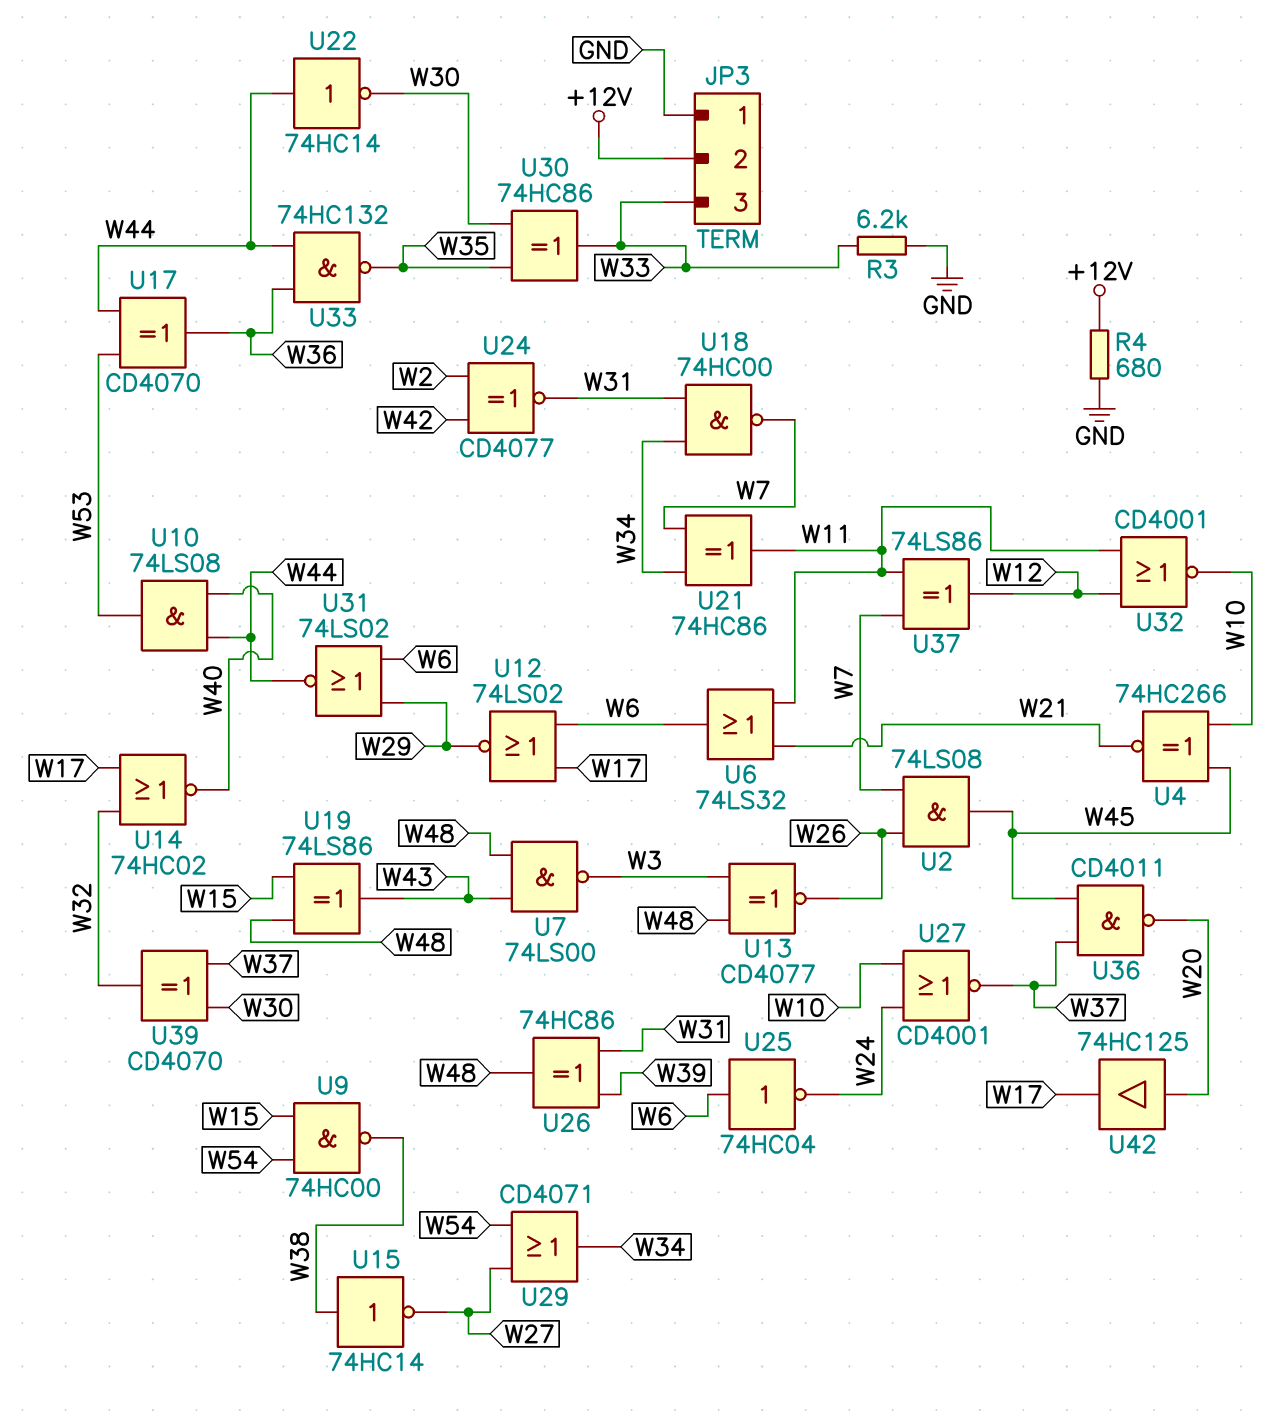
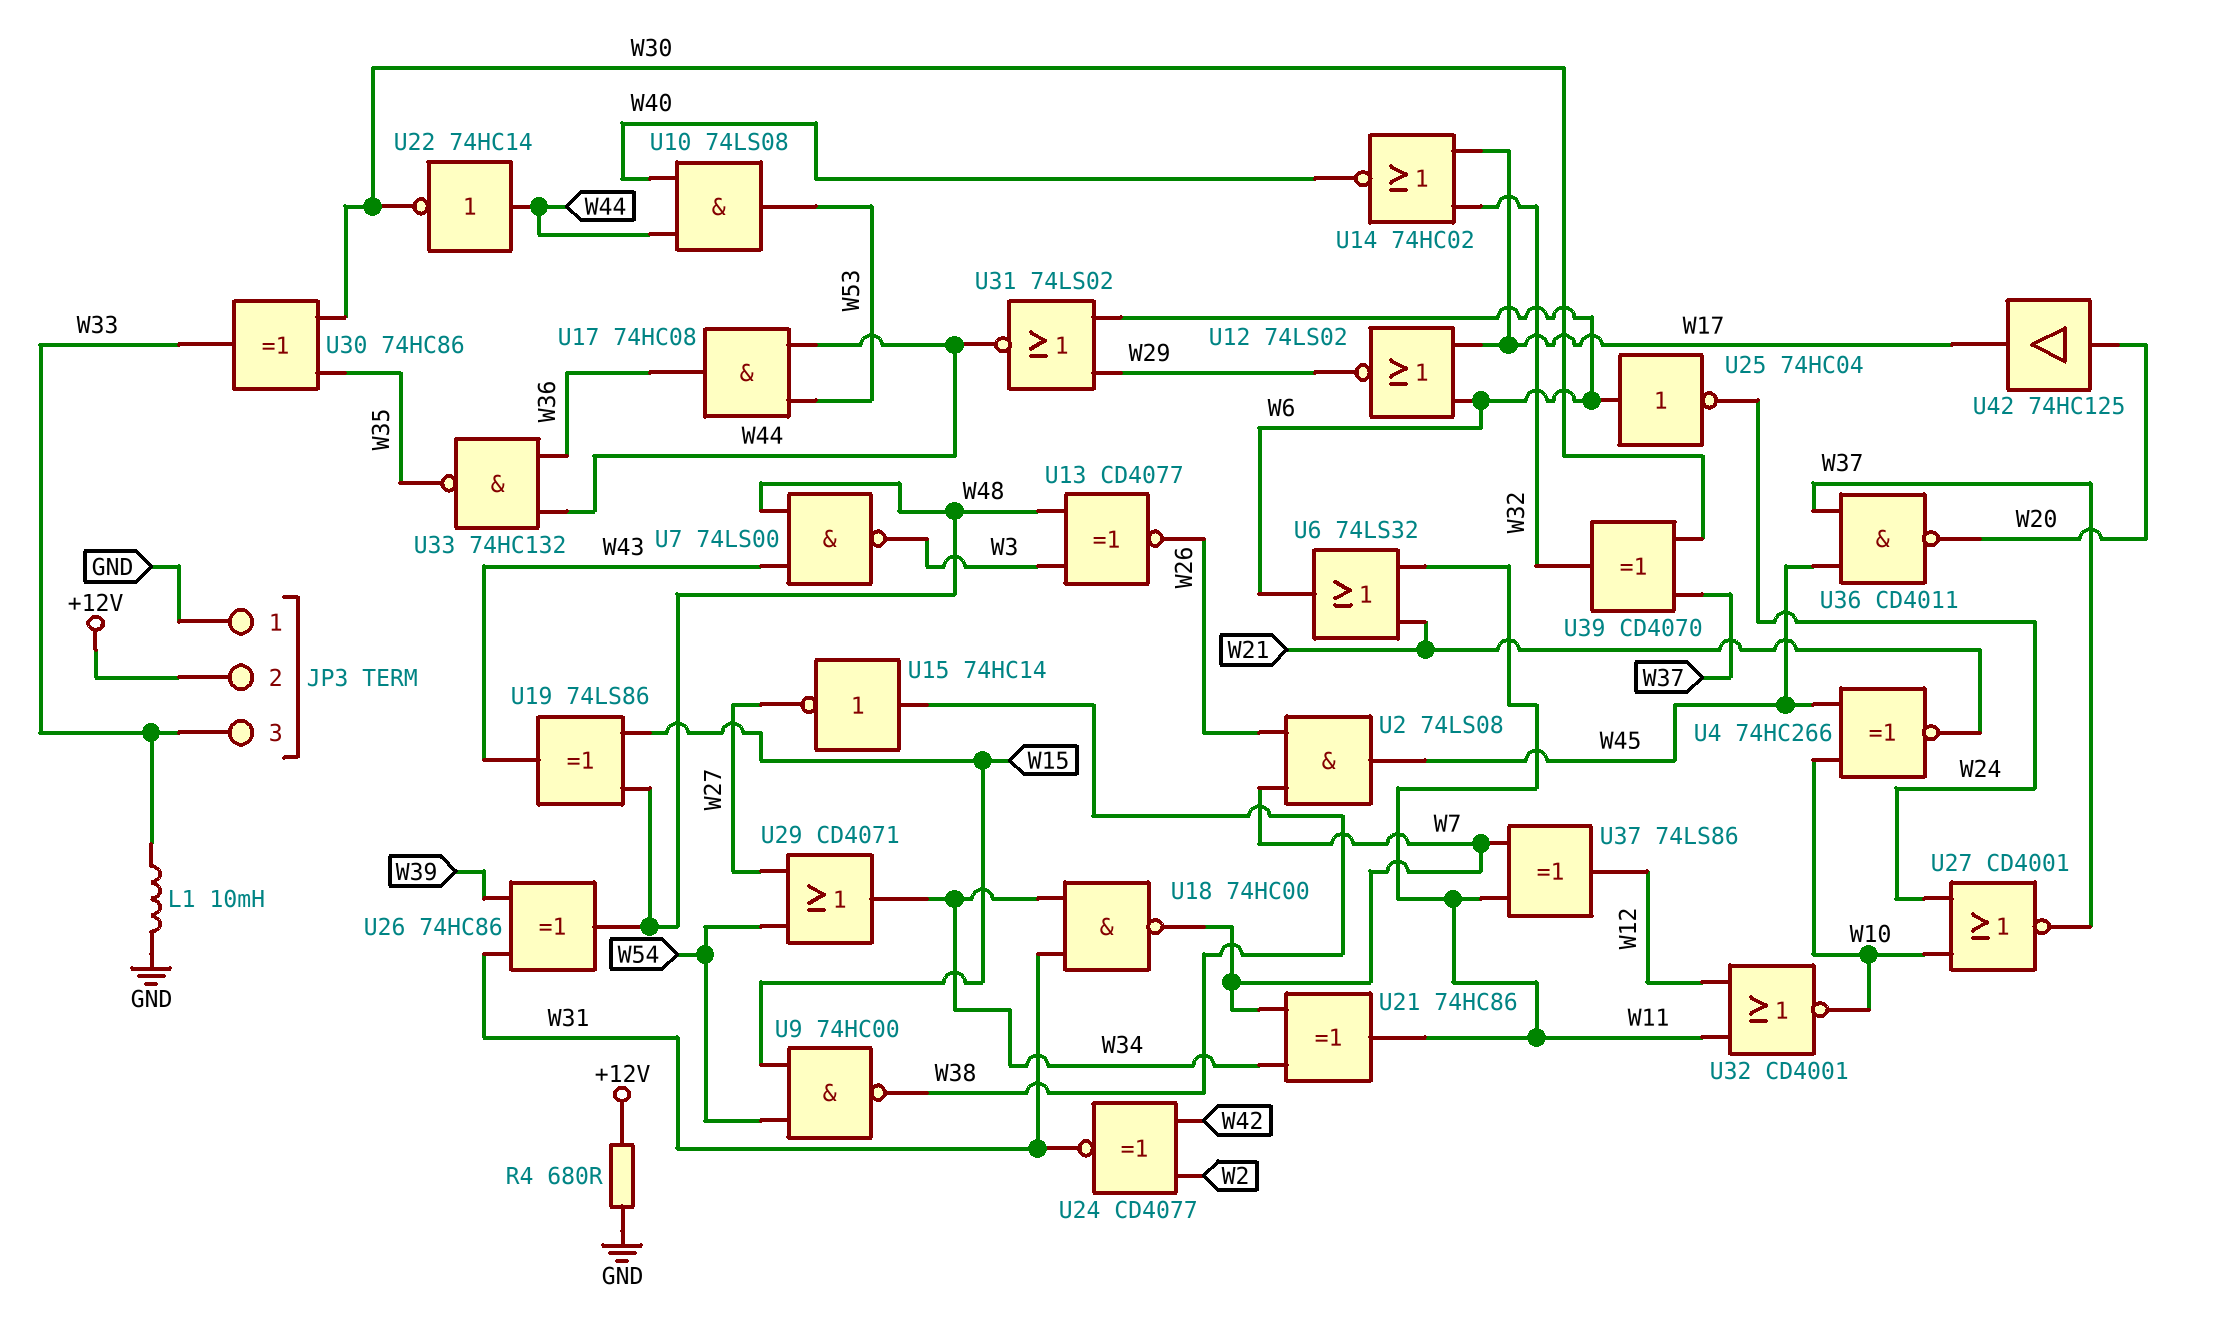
L1: none -> 10mH (GND, W33)
R3: 6.2k (GND, W33) -> none
U17: XOR CD4070 (in W44, in W53, out W36) -> AND 74HC08 (in W44, in W53, out W36)

